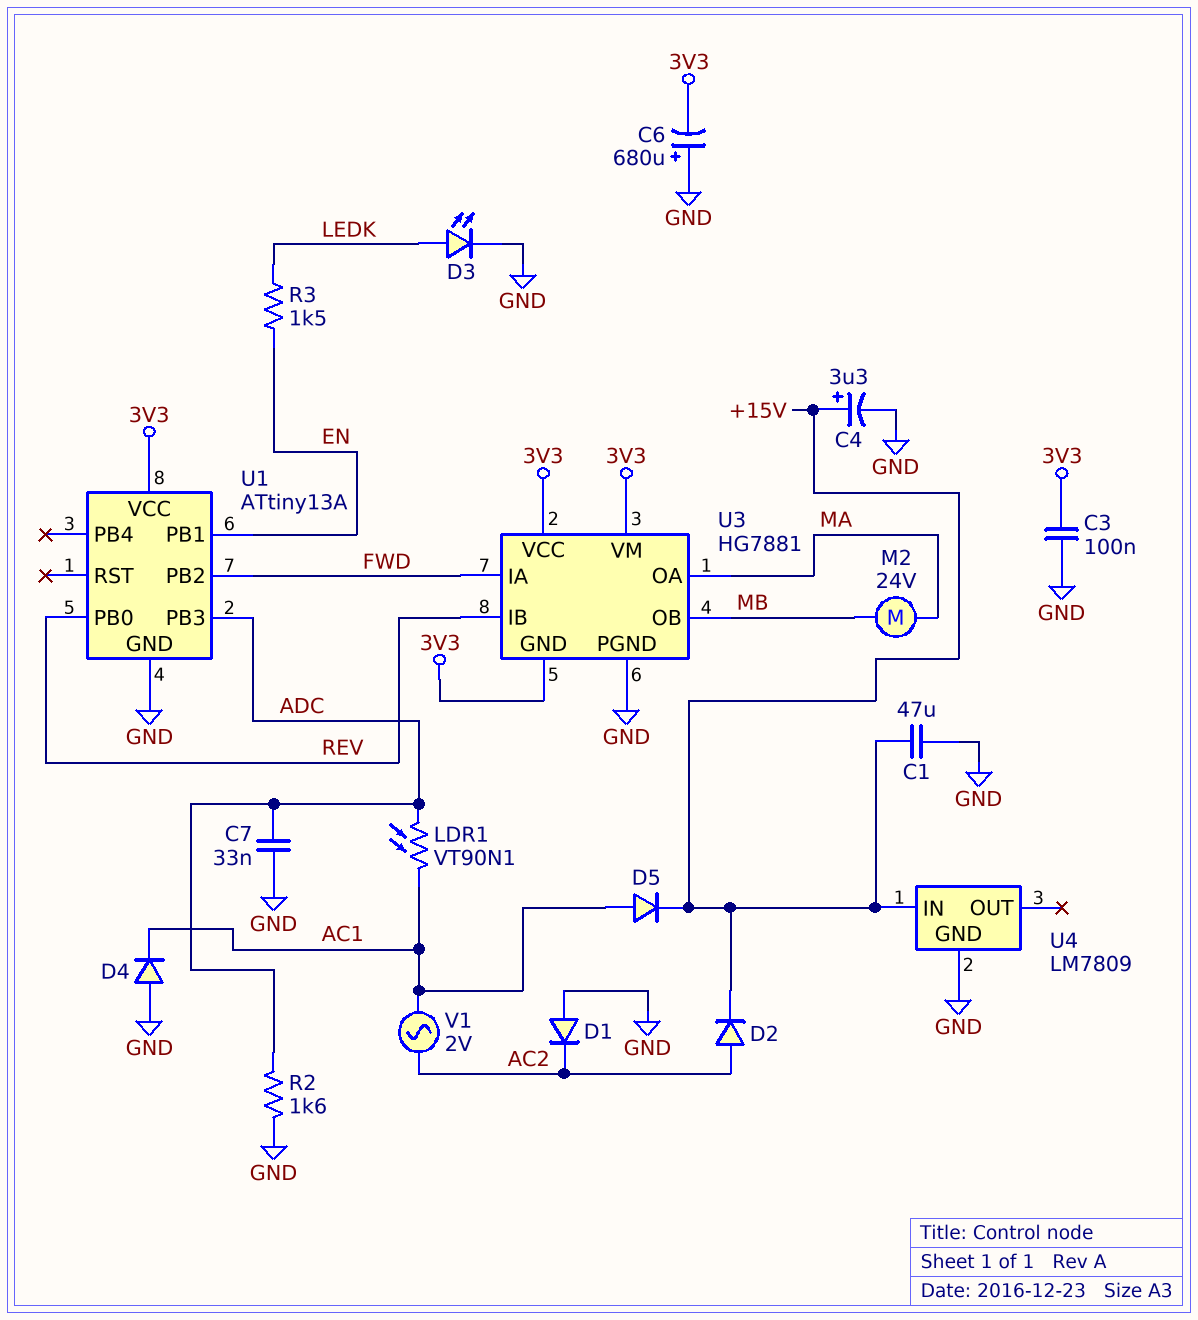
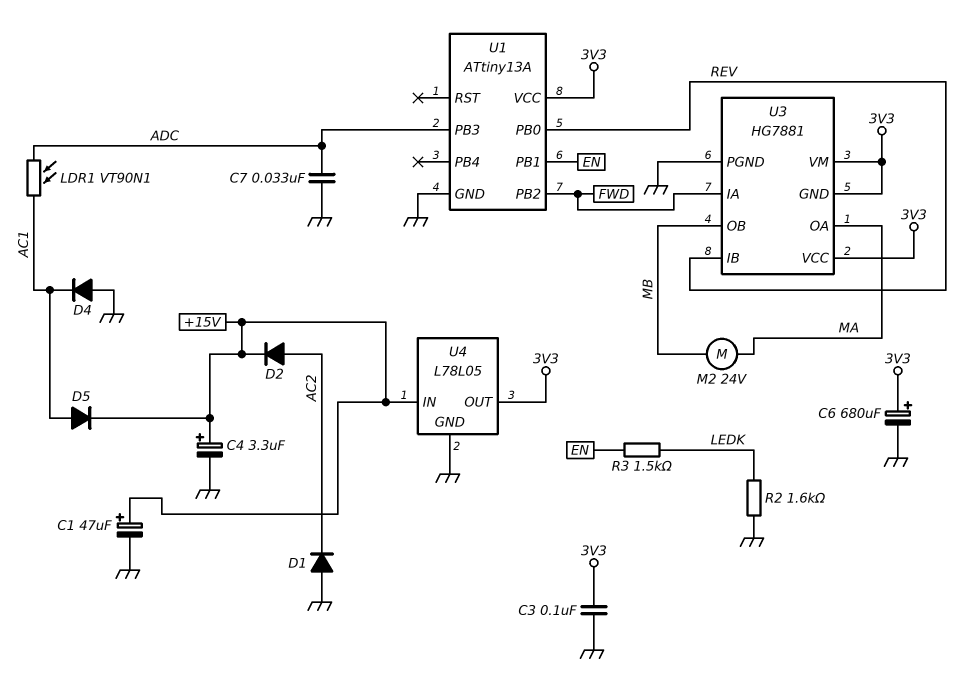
C1: 47uF (+15V, GND) -> 47uF (plus +15V, minus GND)
C6: 680uF (plus GND, minus 3V3) -> 680uF (plus 3V3, minus GND)
D3: LED (A LEDK, K GND) -> none
R2: 1.6k (ADC, GND) -> 1.6k (GND, LEDK)
U4: LM7809 -> L78L05
U4 pin OUT: none -> 3V3
V1: AC 2V (AC1, AC2) -> none

